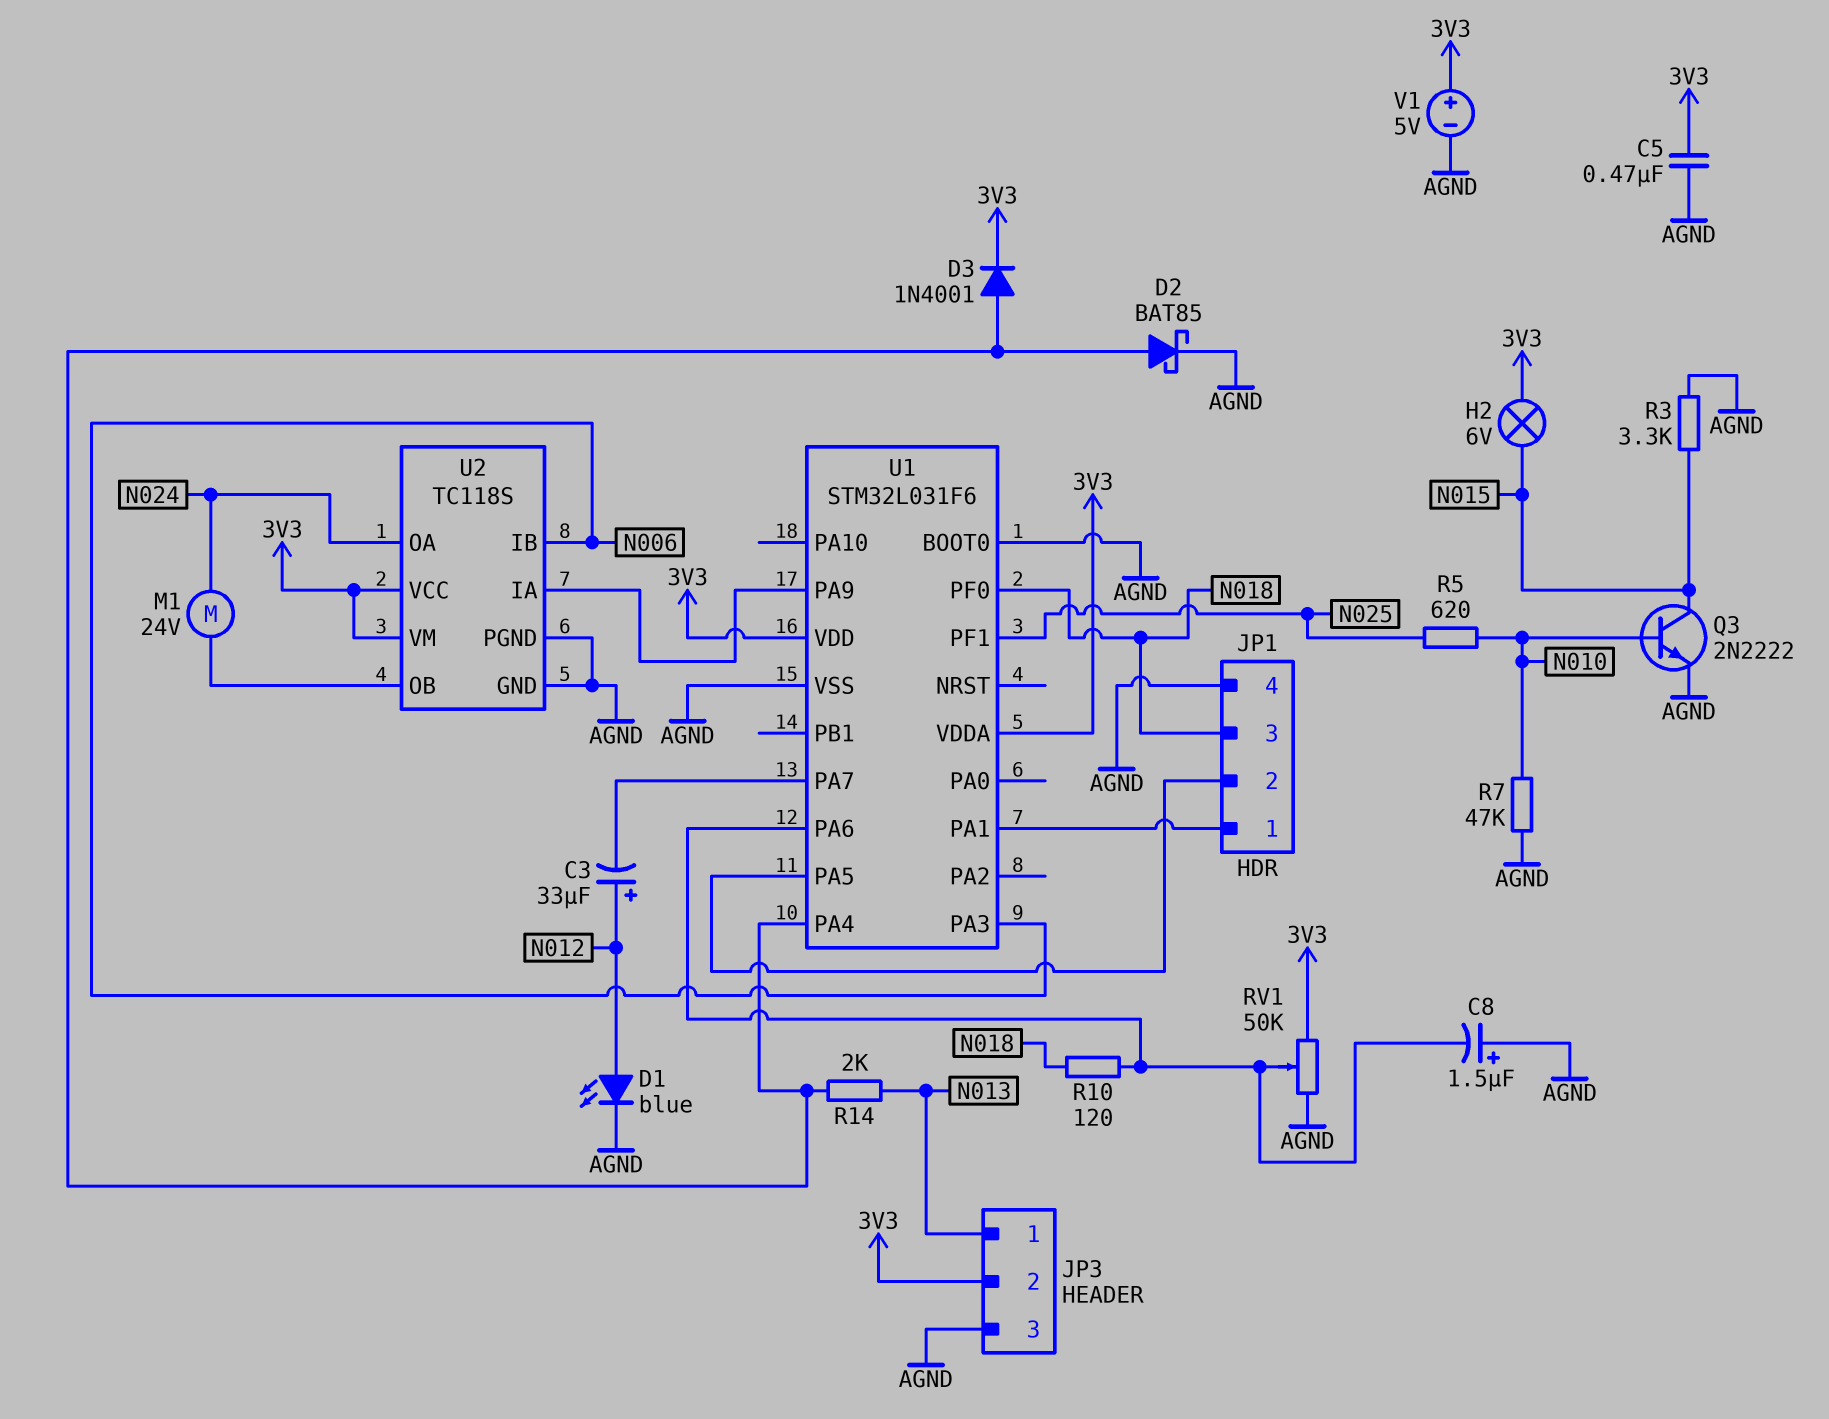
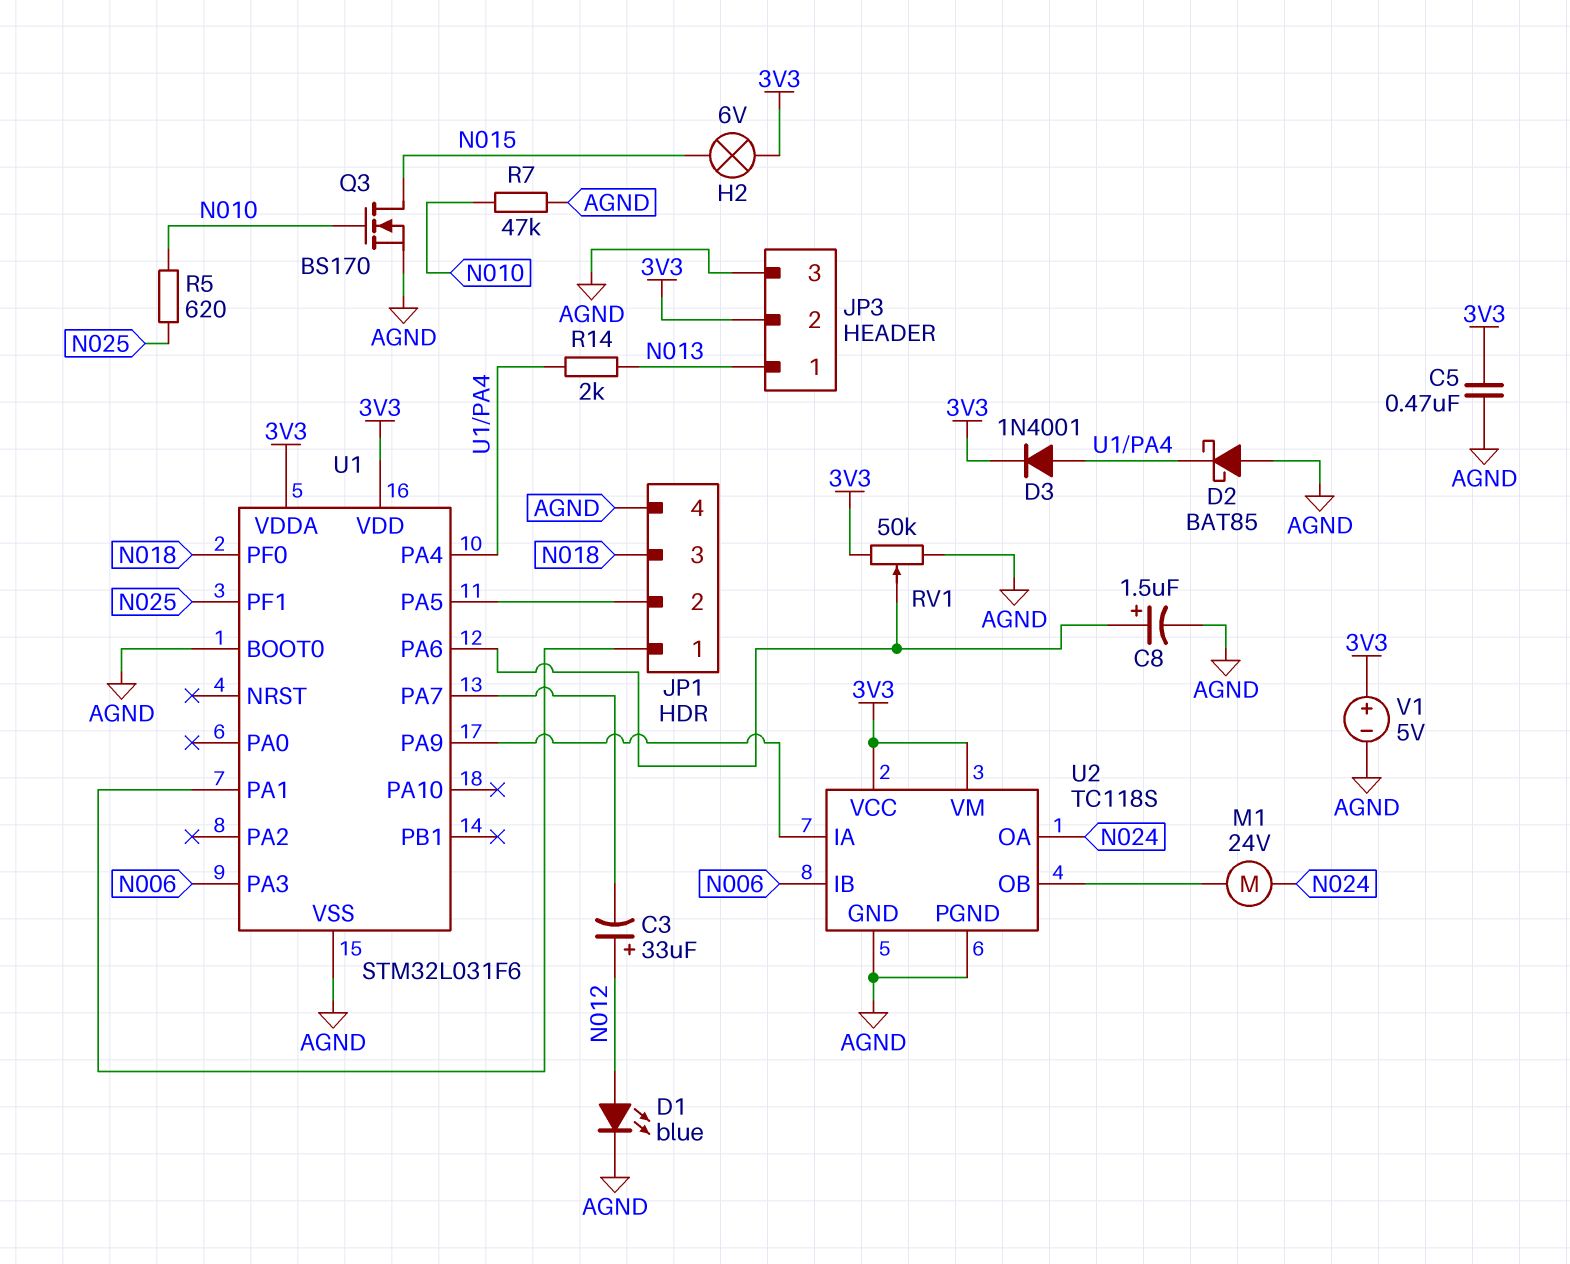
C8: 1.5uF (plus AGND, minus U1/PA6) -> 1.5uF (plus U1/PA6, minus AGND)
D2: schottky BAT85 (A U1/PA4, K AGND) -> schottky BAT85 (A AGND, K U1/PA4)
Q3: NPN 2N2222 (B N010, C N015, E AGND) -> NMOS BS170 (G N010, D N015, S AGND)
R3: 3.3k (AGND, N015) -> none
R10: 120 (N018, U1/PA6) -> none

